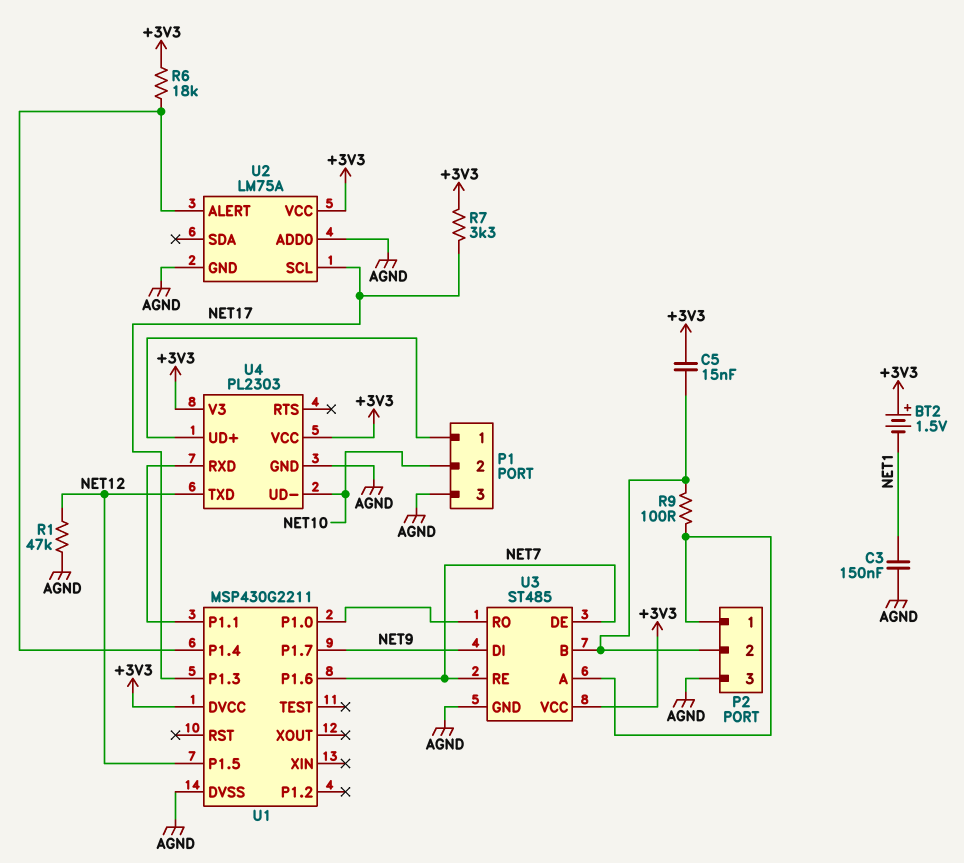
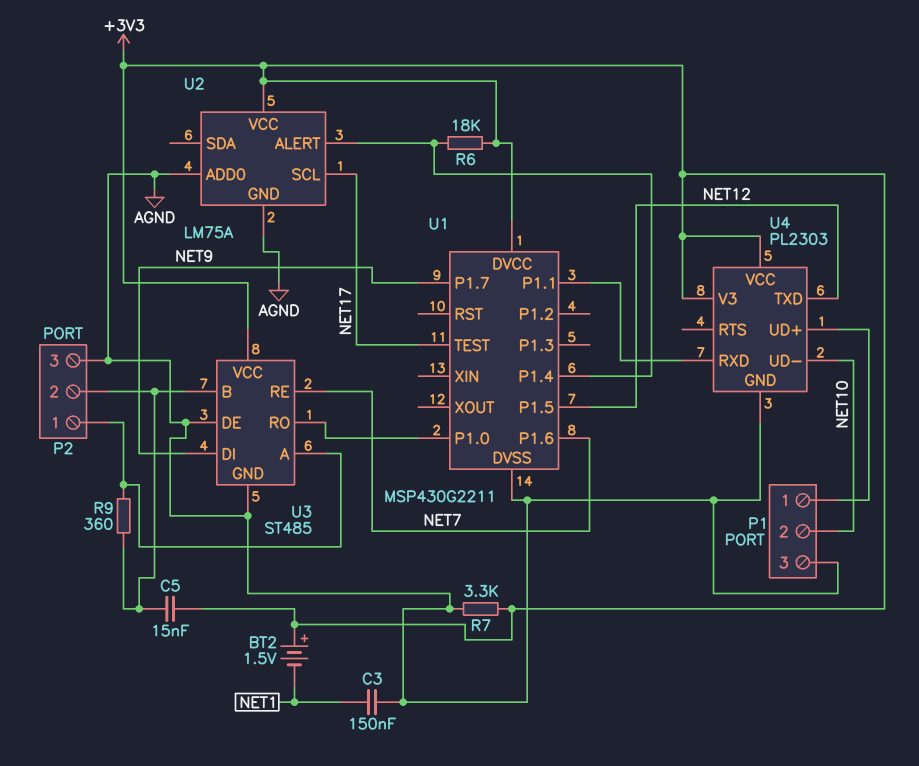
R1: 47k (AGND, NET12) -> none
R7: 3.3k (+3V3, NET17) -> 3.3k (+3V3, AGND)
R9: 100 (P2/1, P2/2) -> 360 (P2/1, P2/2)
U1 pin P1.3: NET17 -> none
U1 pin TEST: none -> NET17
U3 pin DE: NET7 -> AGND

